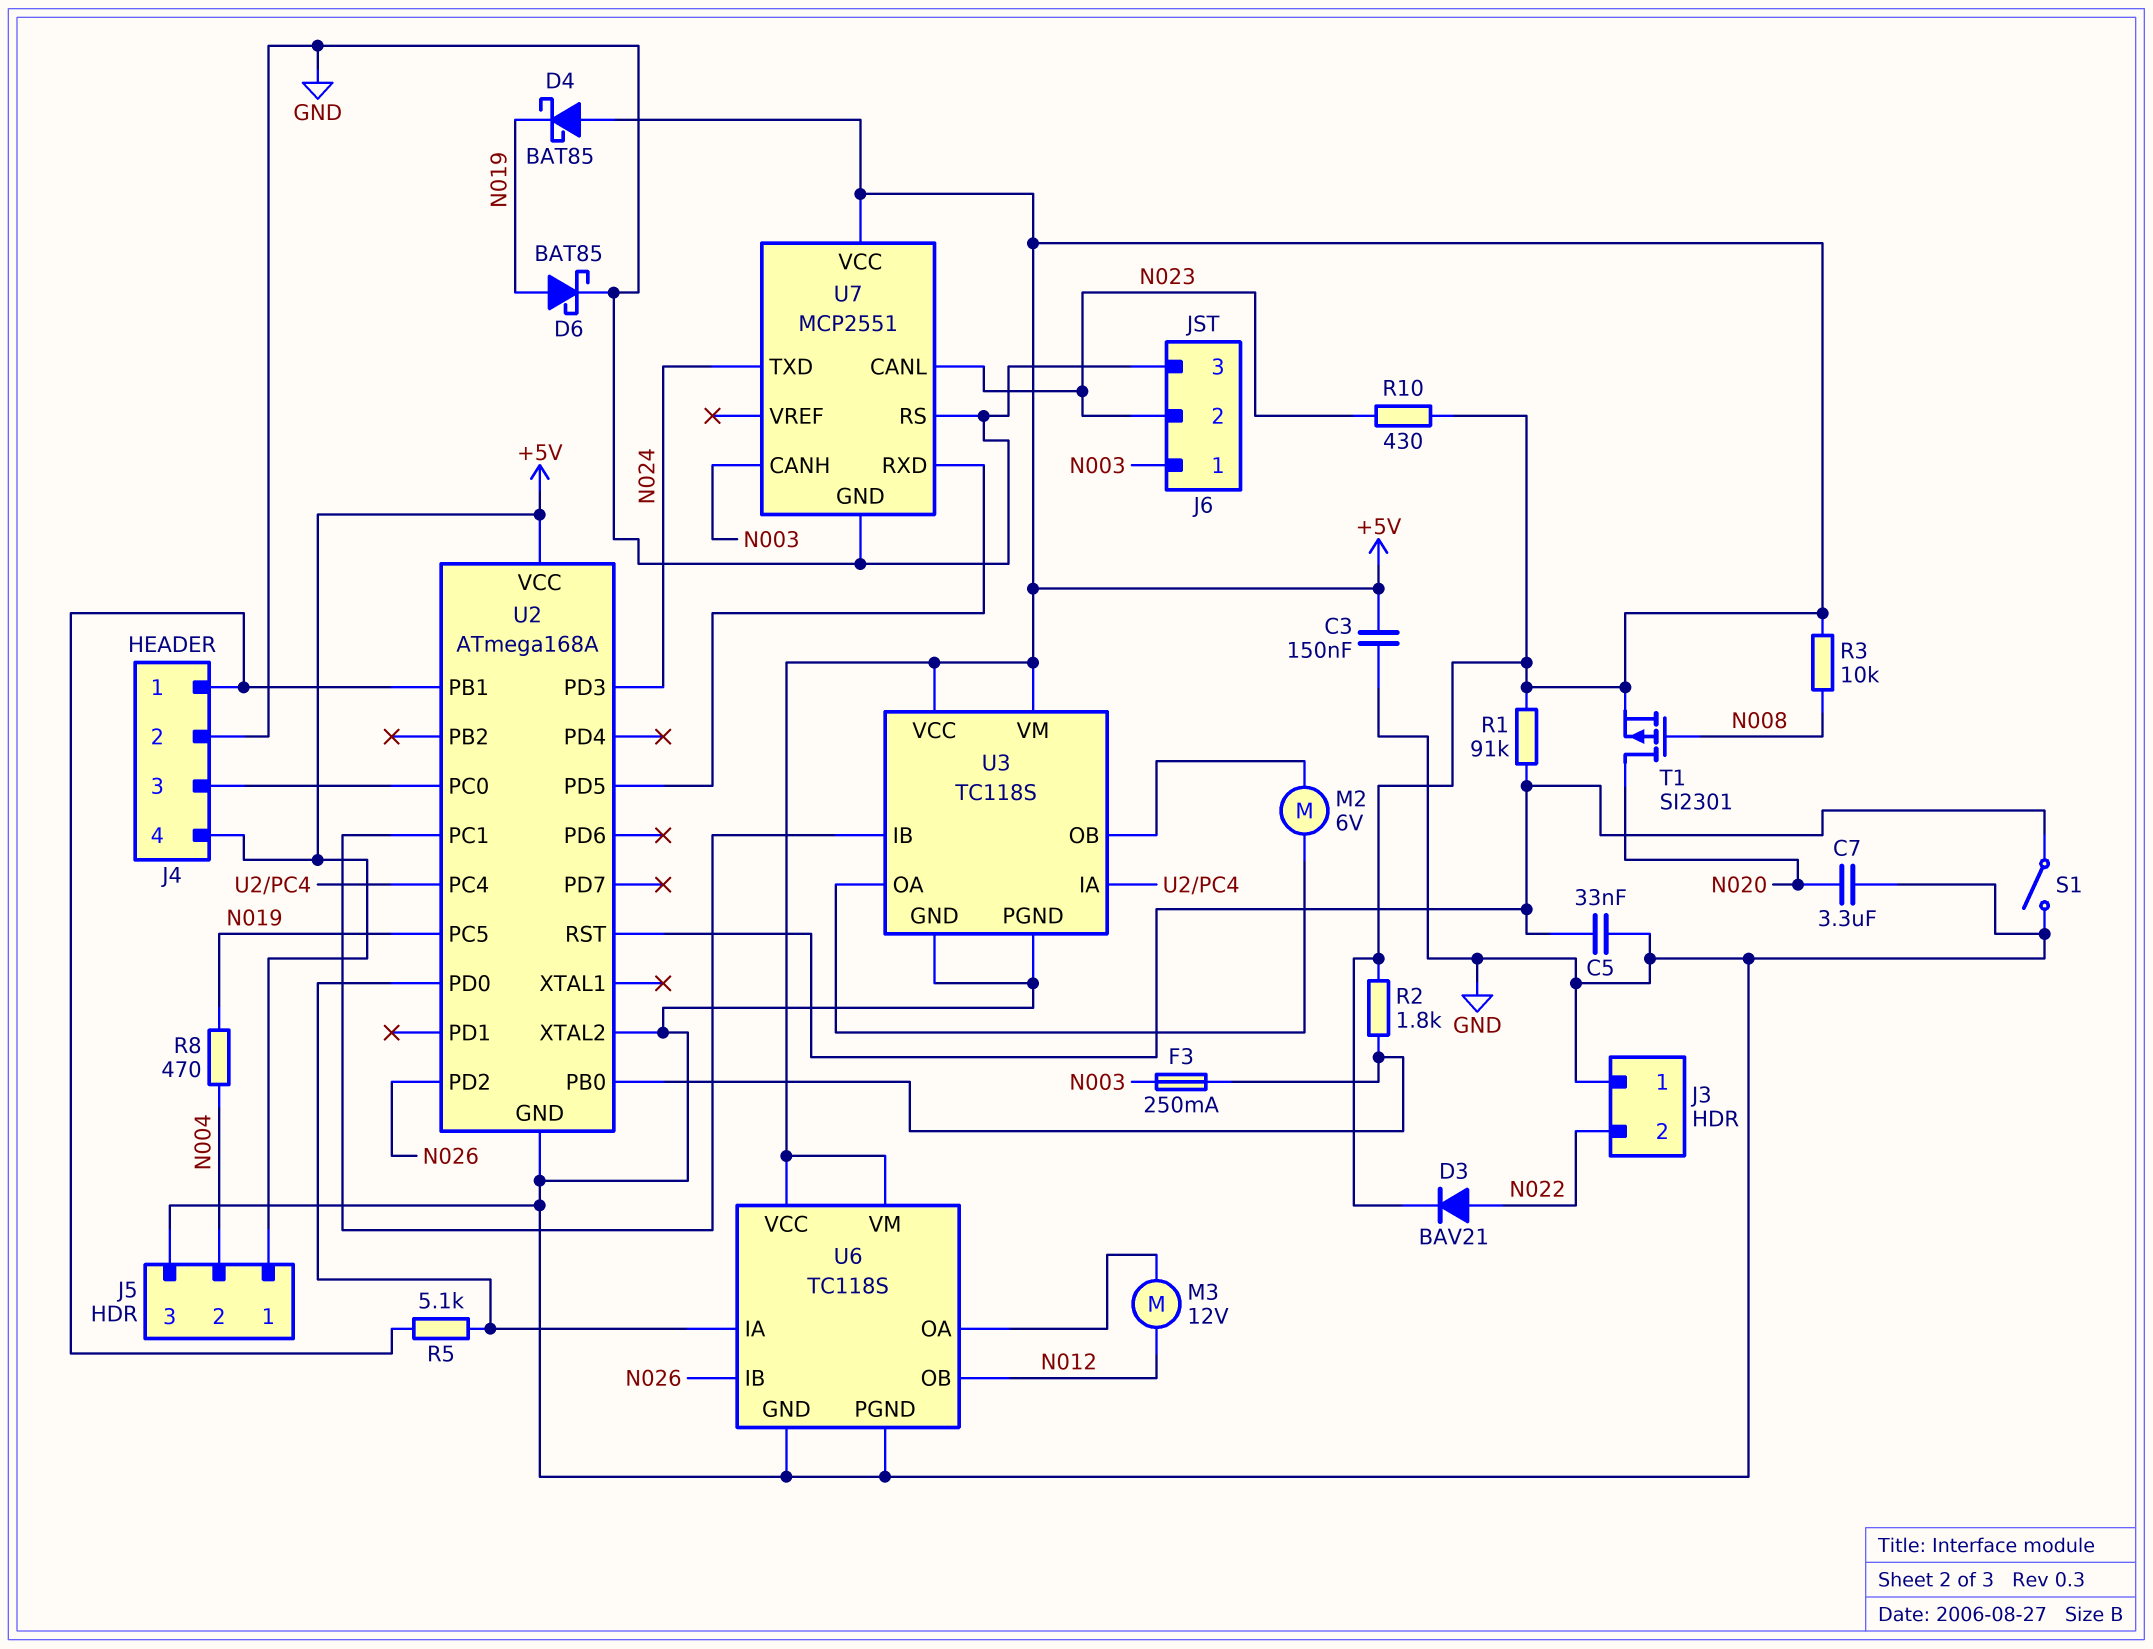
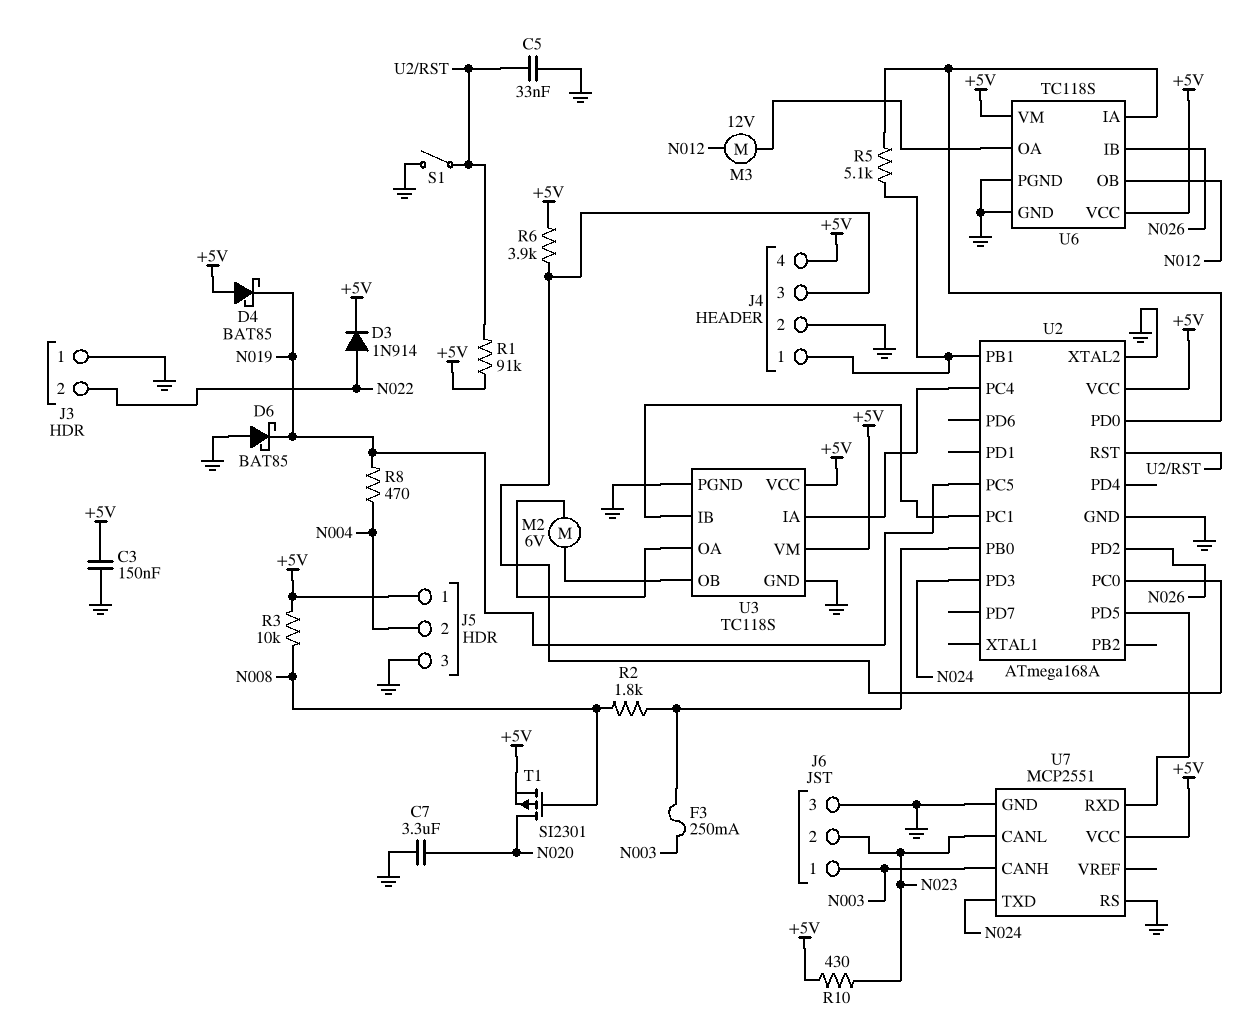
D3: diode BAV21 (A N022, K +5V) -> diode 1N914 (A N022, K +5V)
D6: schottky BAT85 (A N019, K GND) -> schottky BAT85 (A GND, K N019)
R2: 1.8k (+5V, U2/PB0) -> 1.8k (N008, U2/PB0)
R6: none -> 3.9k (+5V, J4/3)

